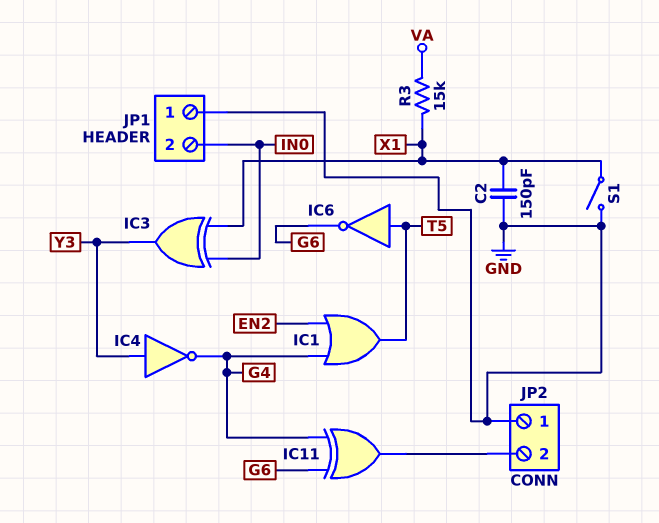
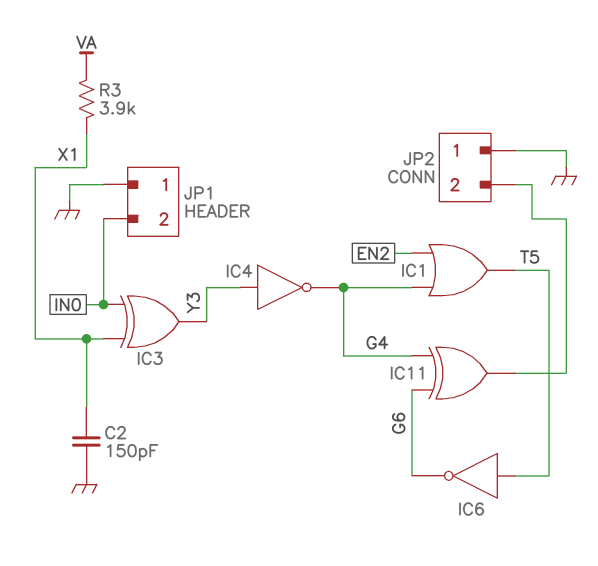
R3: 15k (VA, X1) -> 3.9k (VA, X1)
S1: switch (GND, X1) -> none

